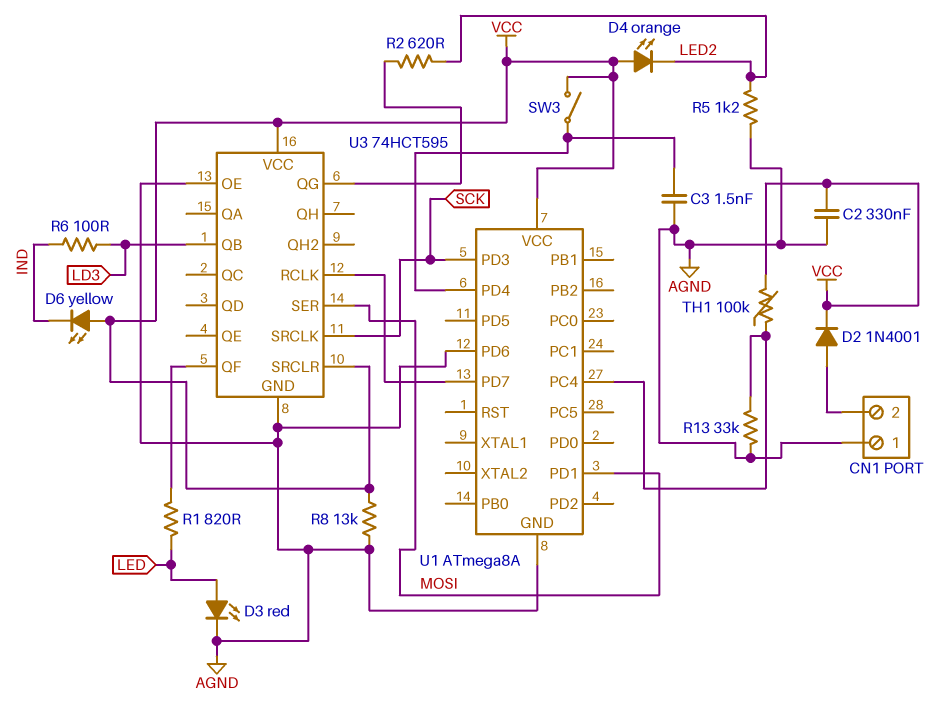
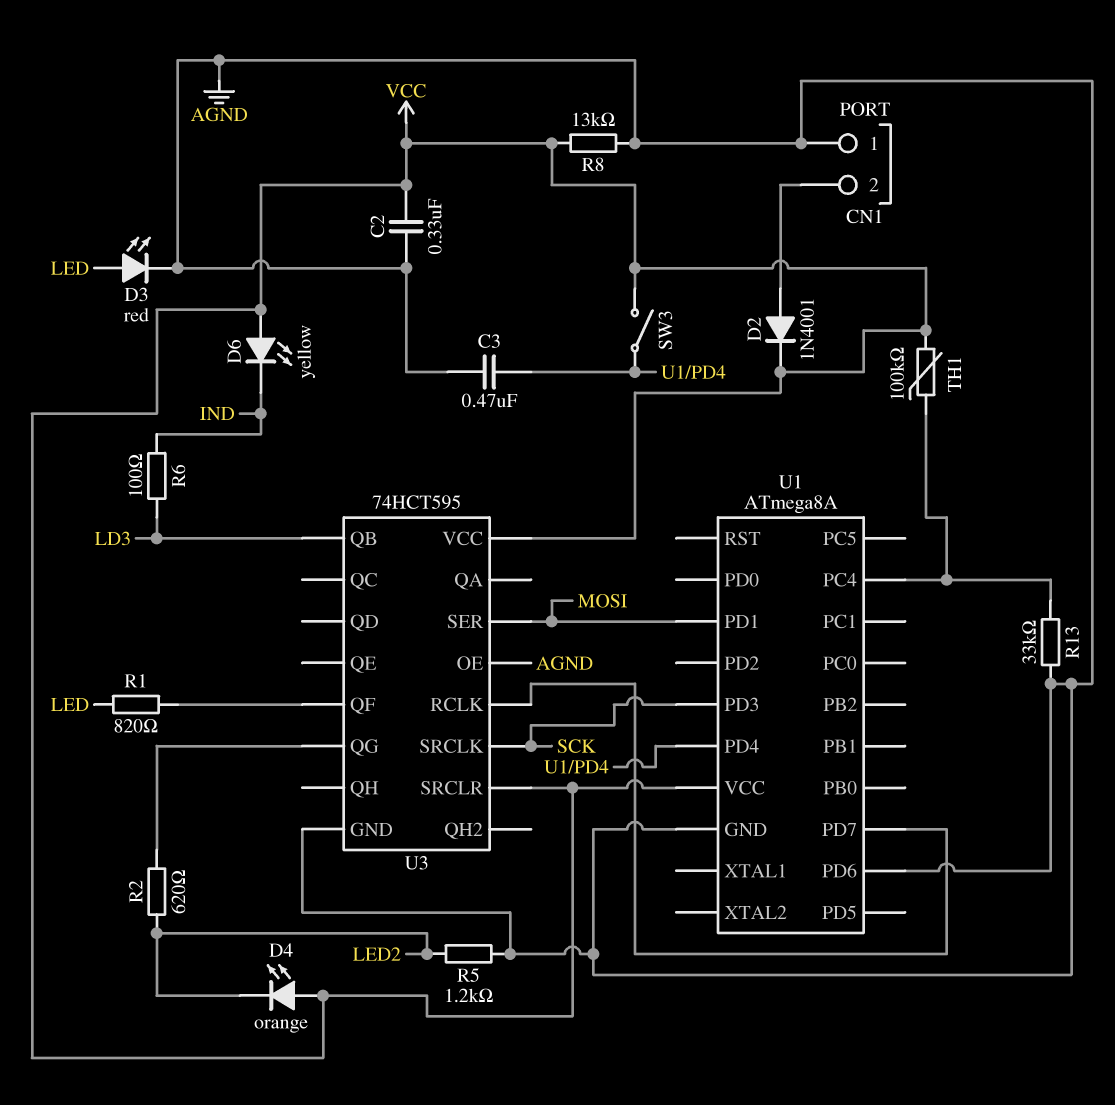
C3: 1.5nF (AGND, U1/PD4) -> 470nF (AGND, U1/PD4)

